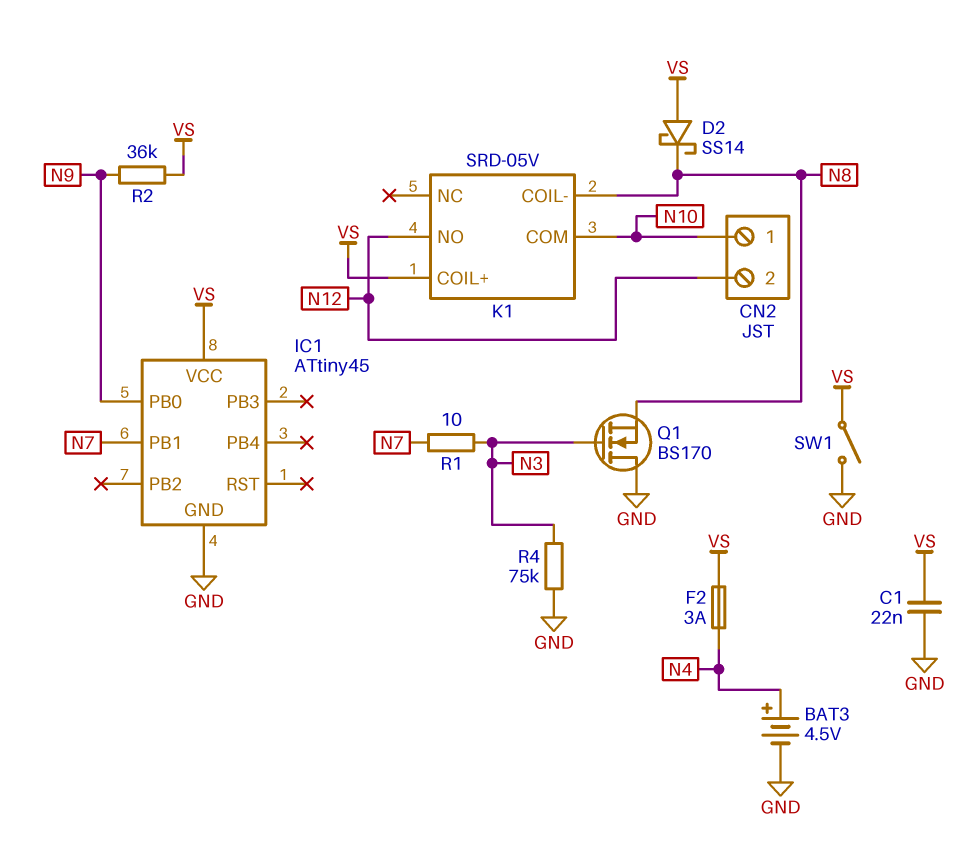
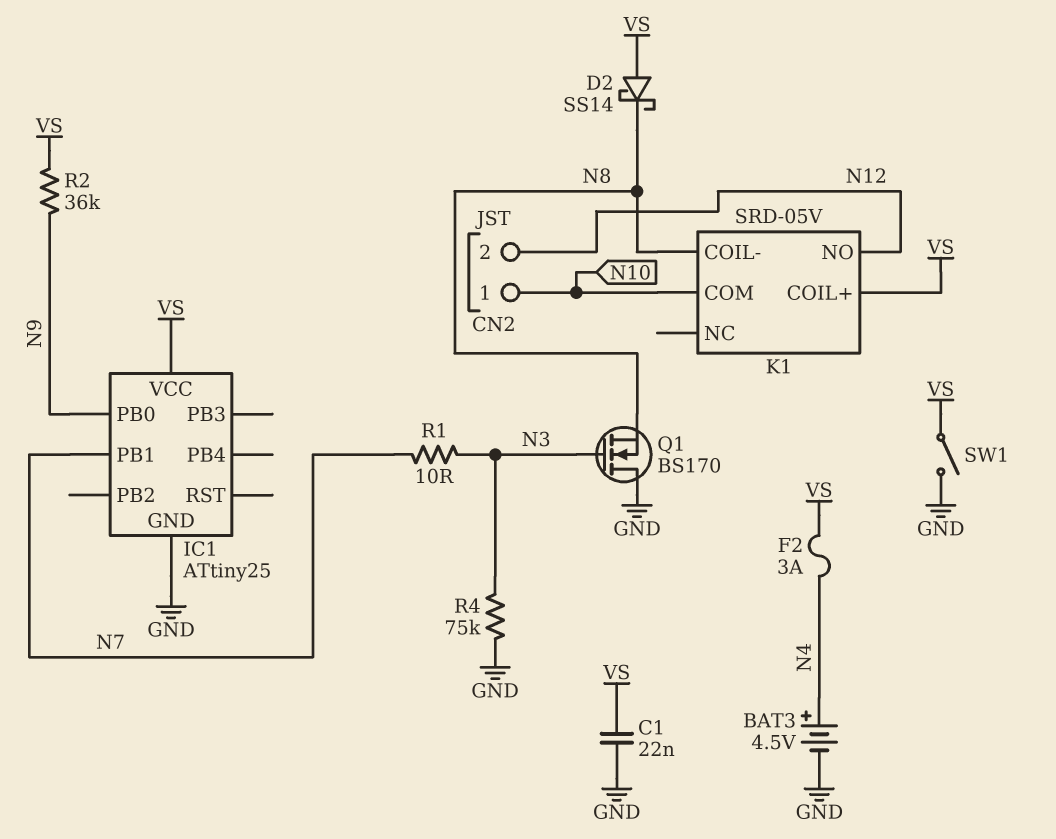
IC1: ATtiny45 -> ATtiny25

